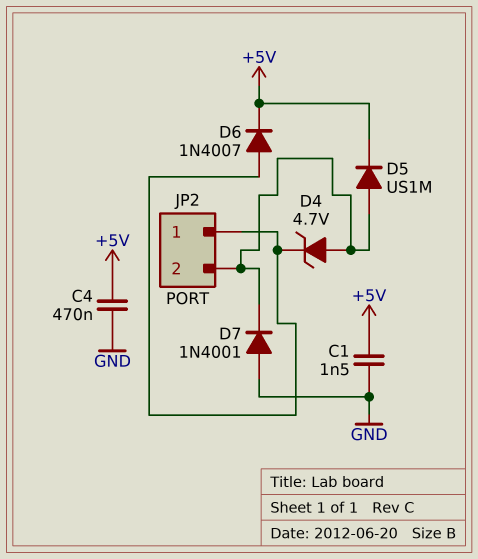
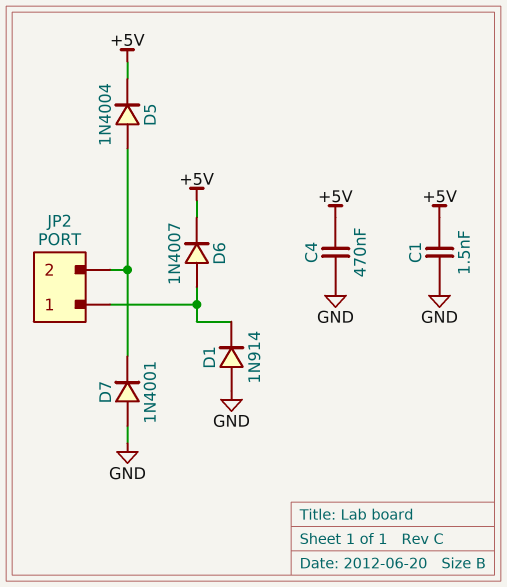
D1: none -> diode 1N914 (A GND, K JP2/1)
D4: zener 4.7V (A JP2/2, K JP2/1) -> none
D5: diode US1M (A JP2/2, K +5V) -> diode 1N4004 (A JP2/2, K +5V)

